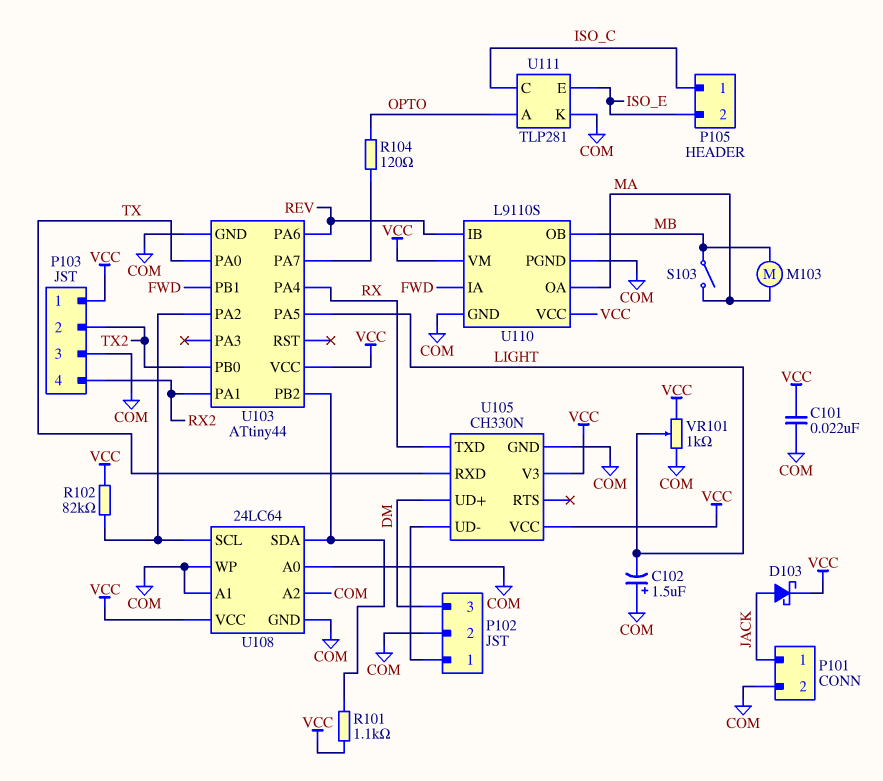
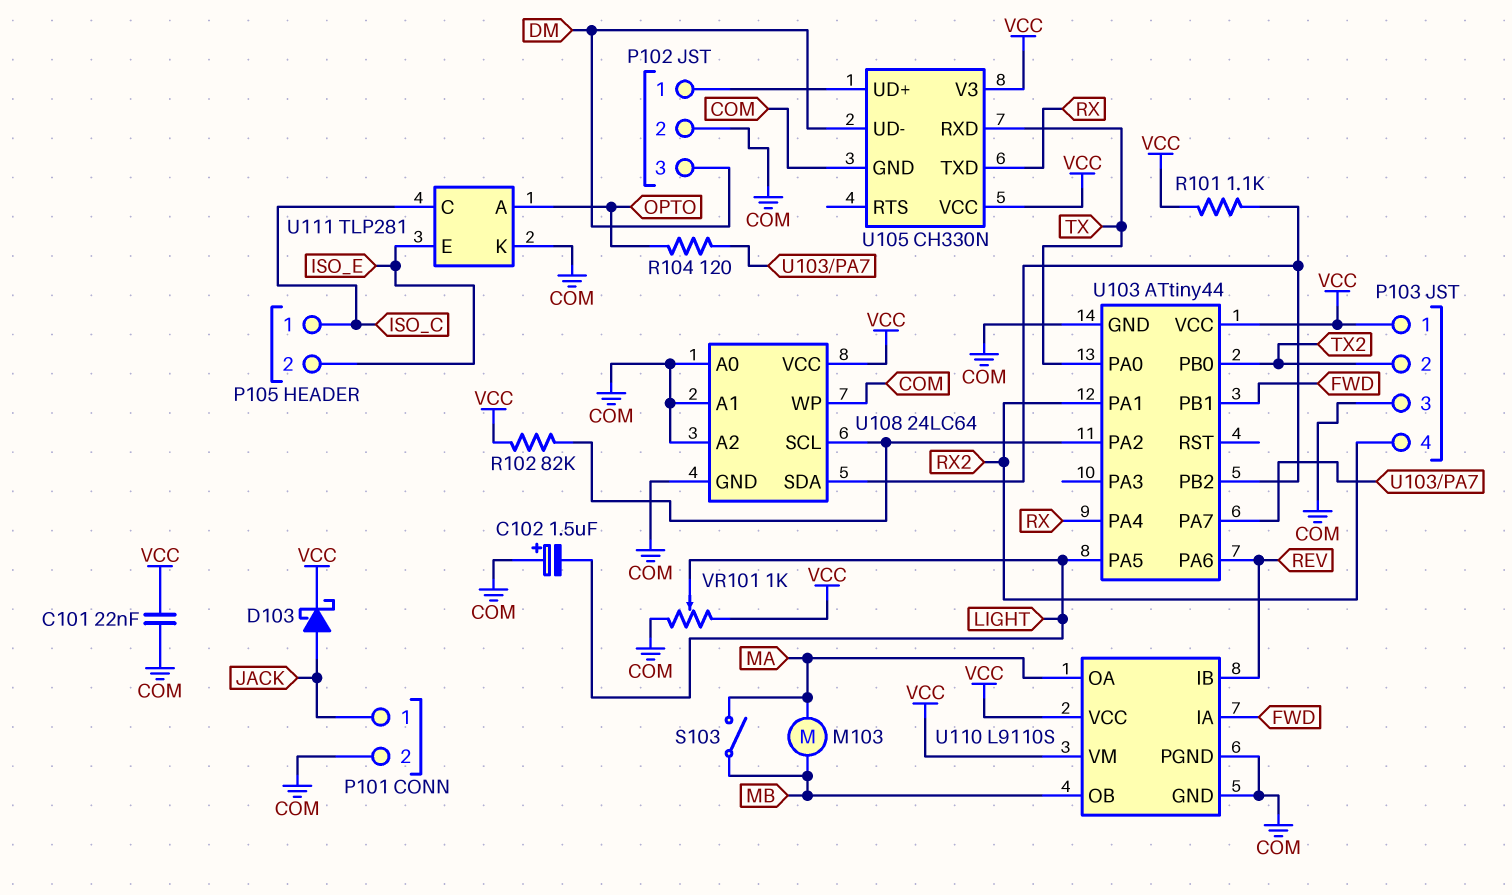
U105 pin UD+: DM -> P102/1
U105 pin UD-: P102/1 -> DM

